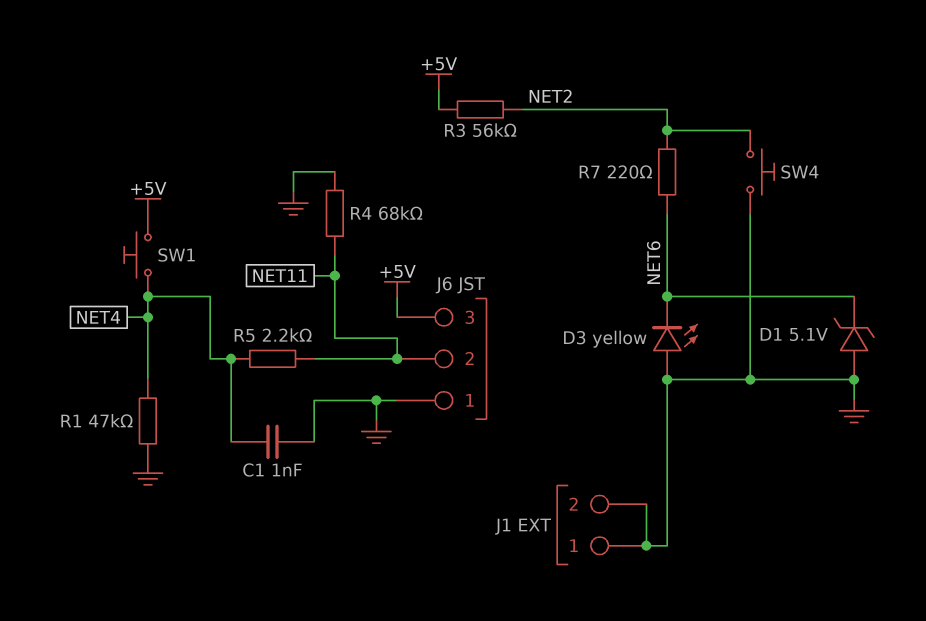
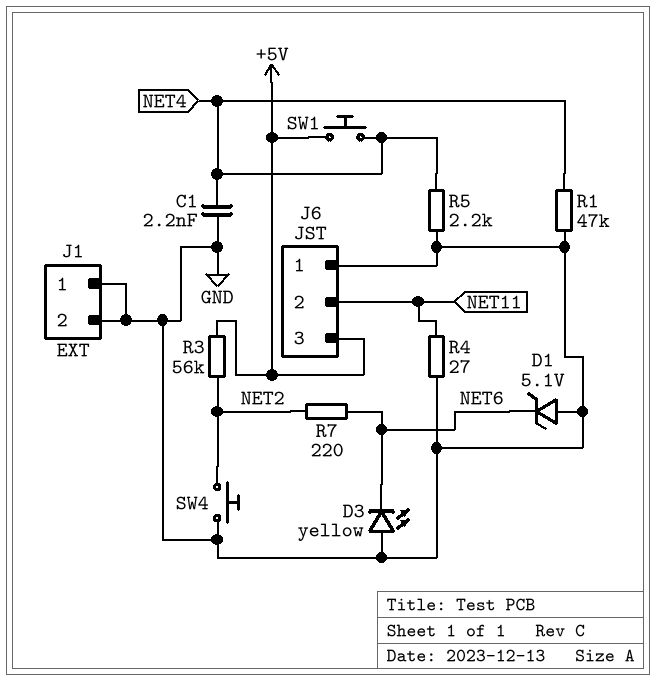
C1: 1nF (GND, NET4) -> 2.2nF (GND, NET4)
R4: 68k (GND, NET11) -> 27 (GND, NET11)
R5: 2.2k (NET4, NET11) -> 2.2k (GND, NET4)

